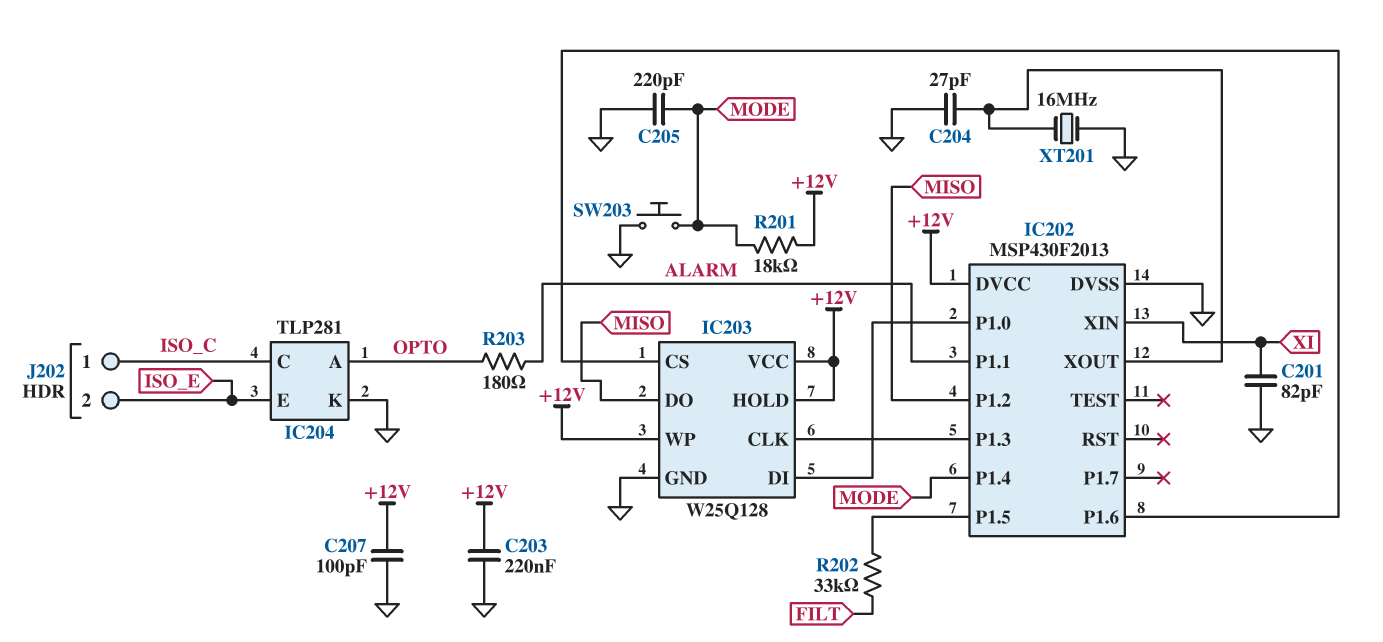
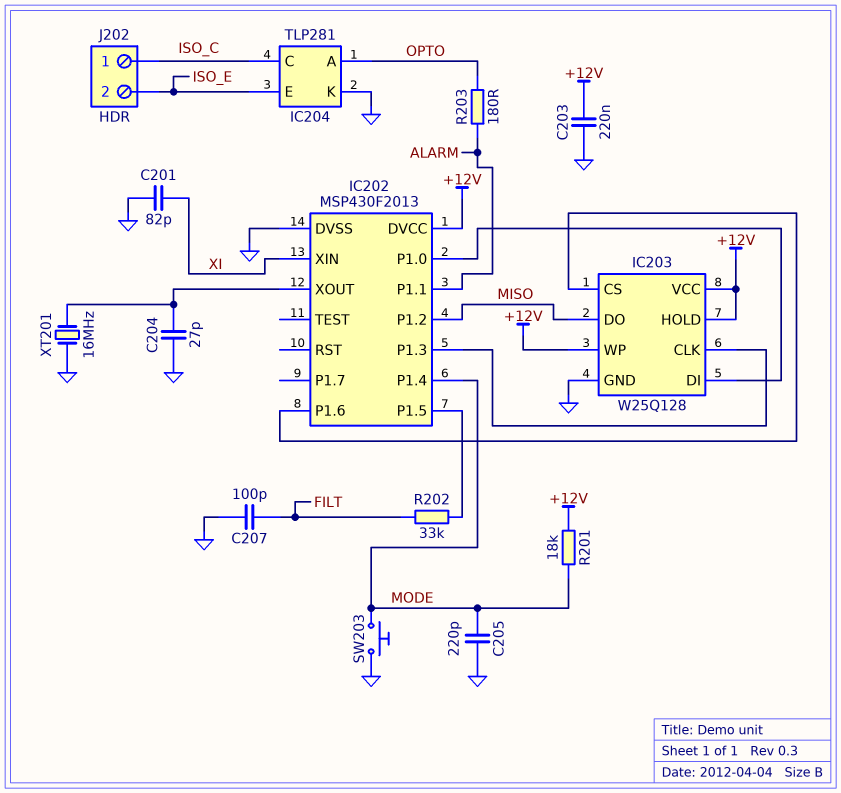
C207: 100pF (+12V, GND) -> 100pF (FILT, GND)

